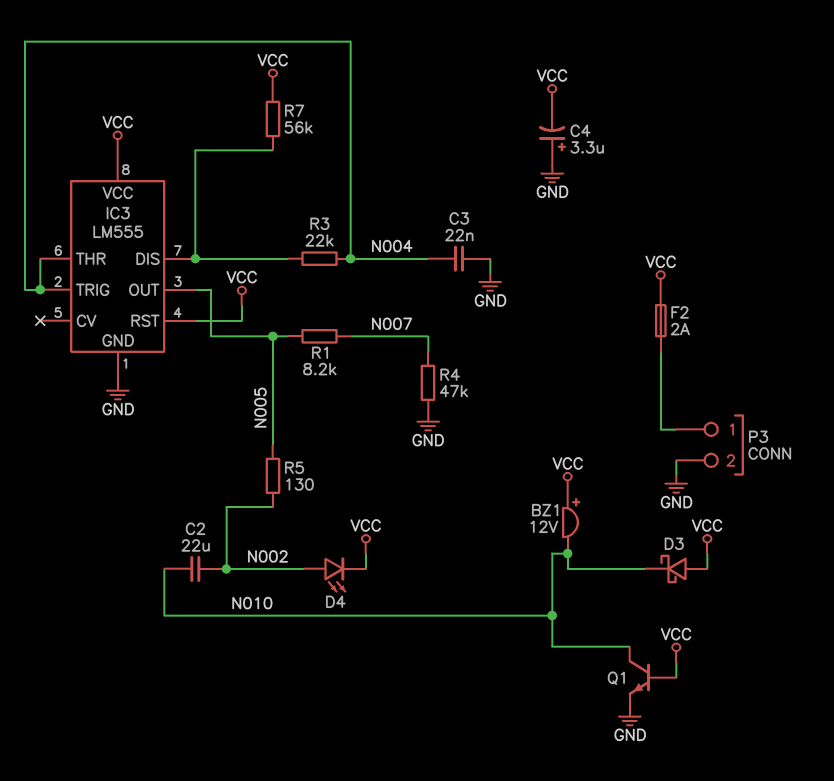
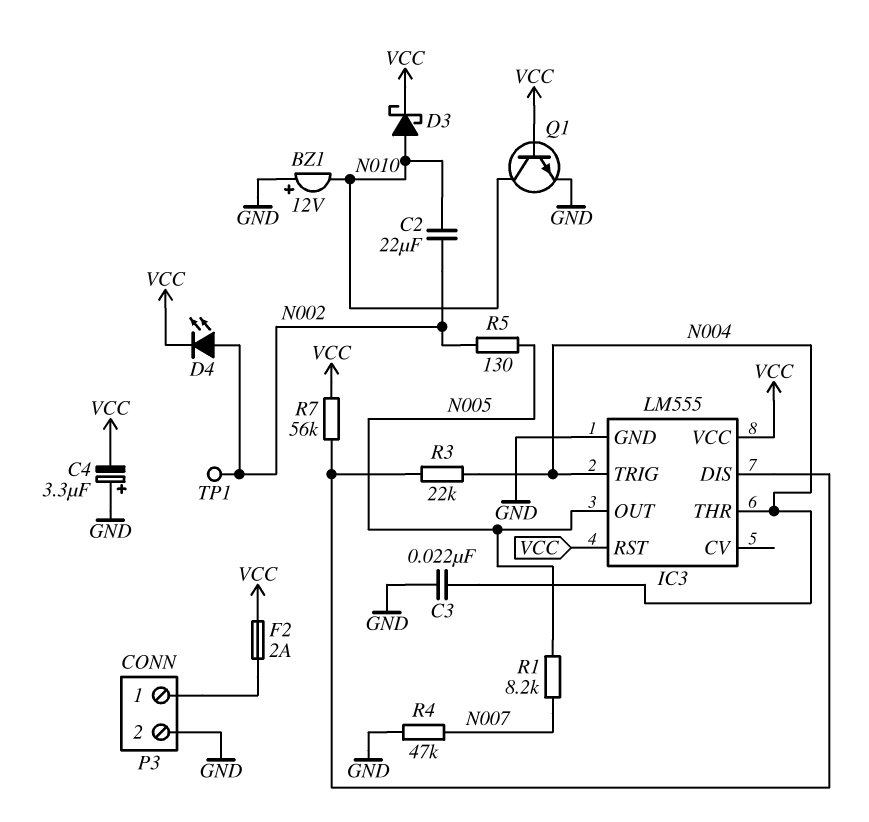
BZ1: buzzer 12V (plus VCC, minus N010) -> buzzer 12V (plus GND, minus N010)
D3: schottky (A VCC, K N010) -> schottky (A N010, K VCC)
TP1: none -> test point (N002)

